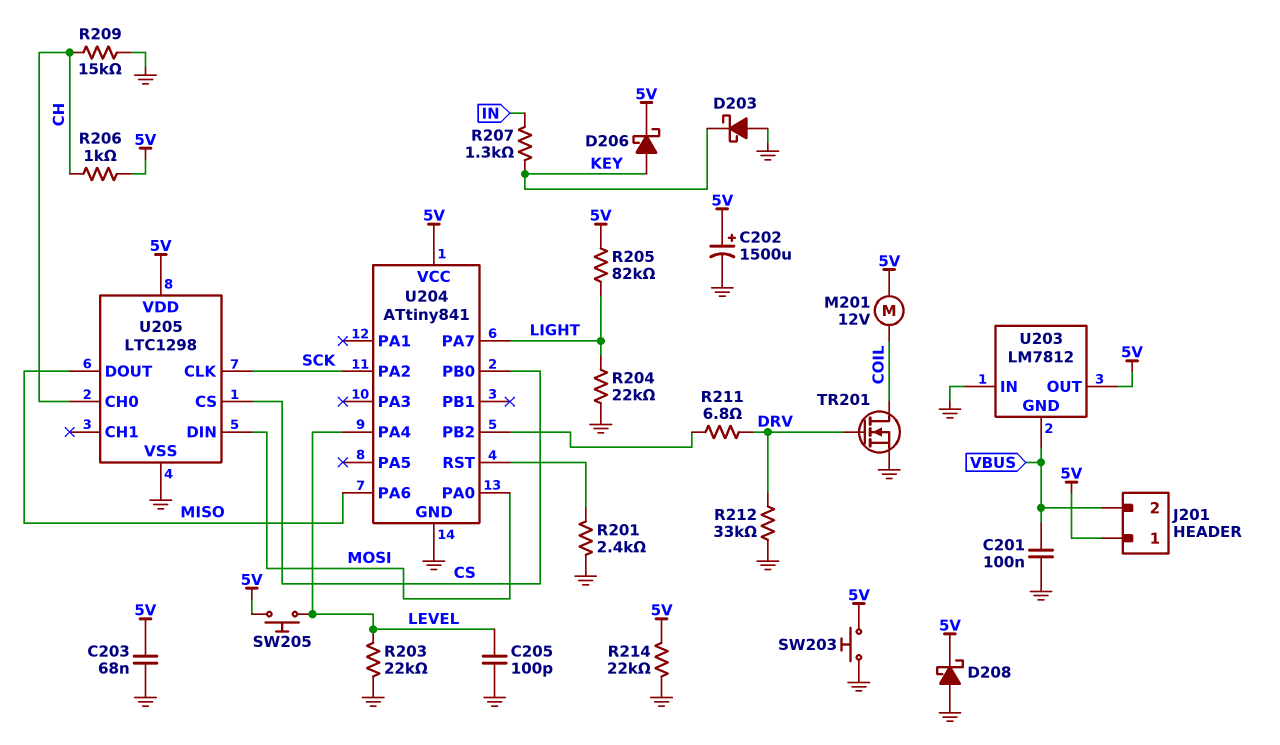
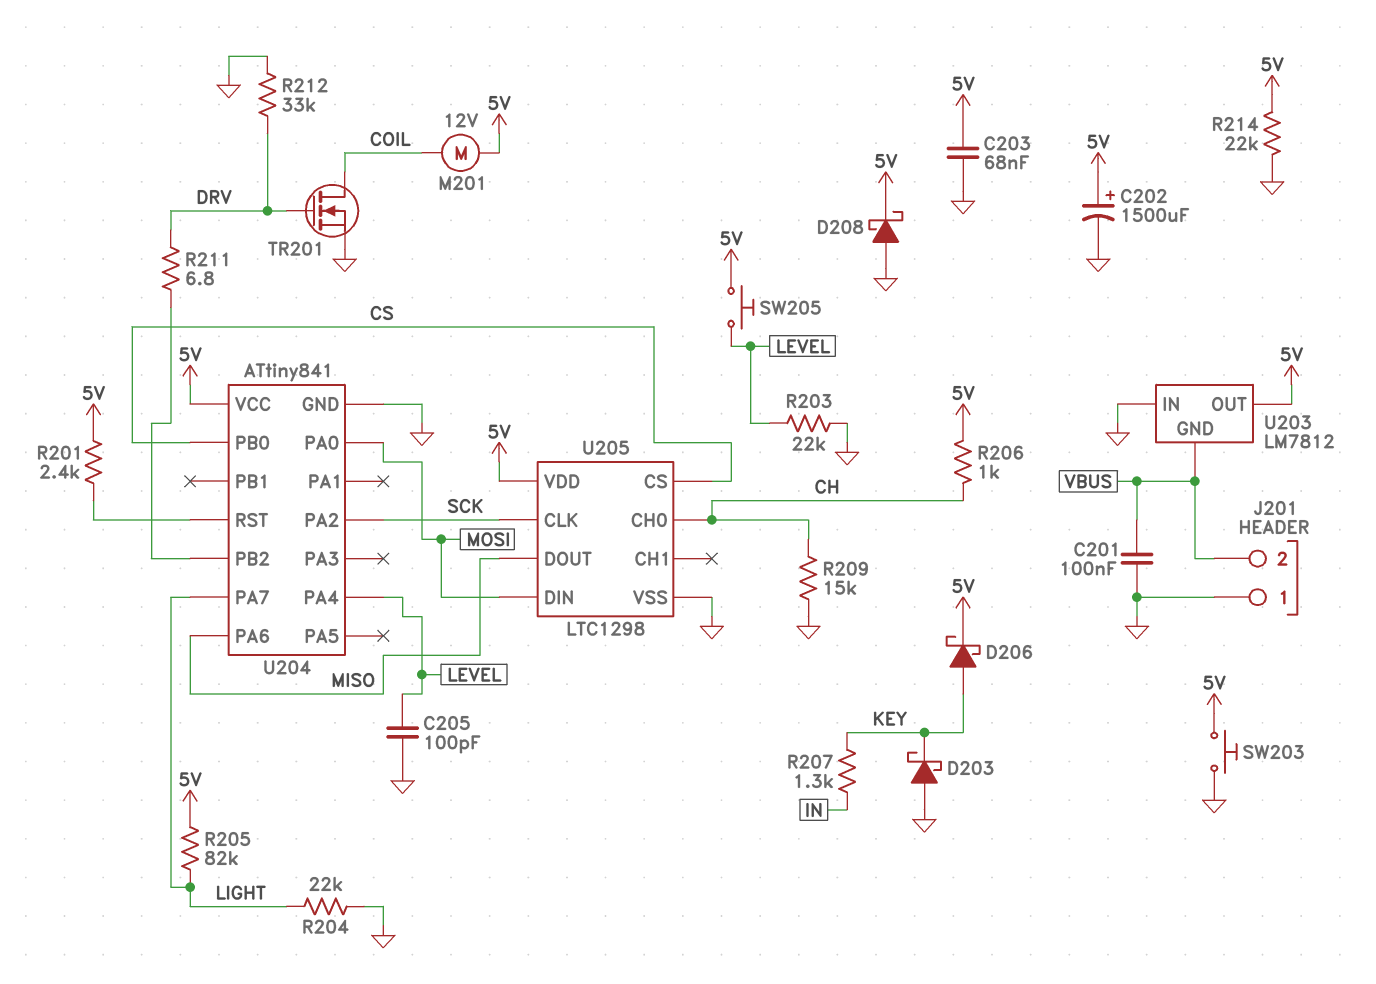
J201 pin 1: 5V -> GND
R201: 2.4k (GND, U204/RST) -> 2.4k (5V, U204/RST)

